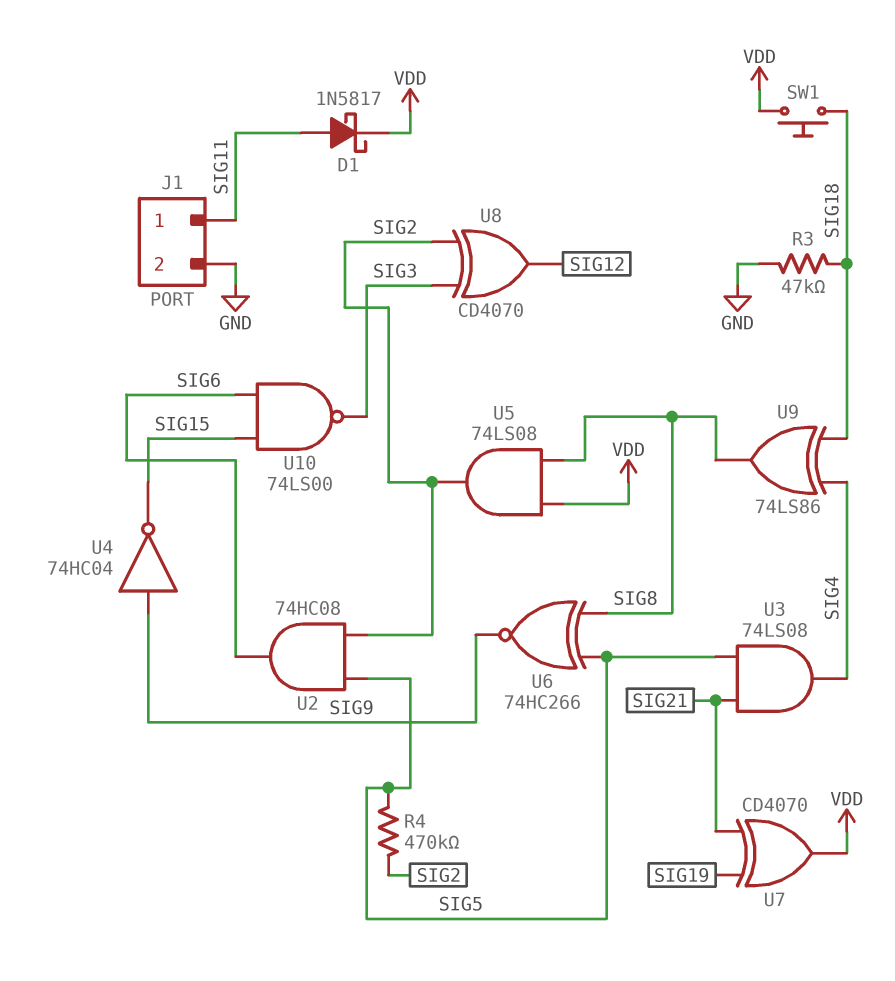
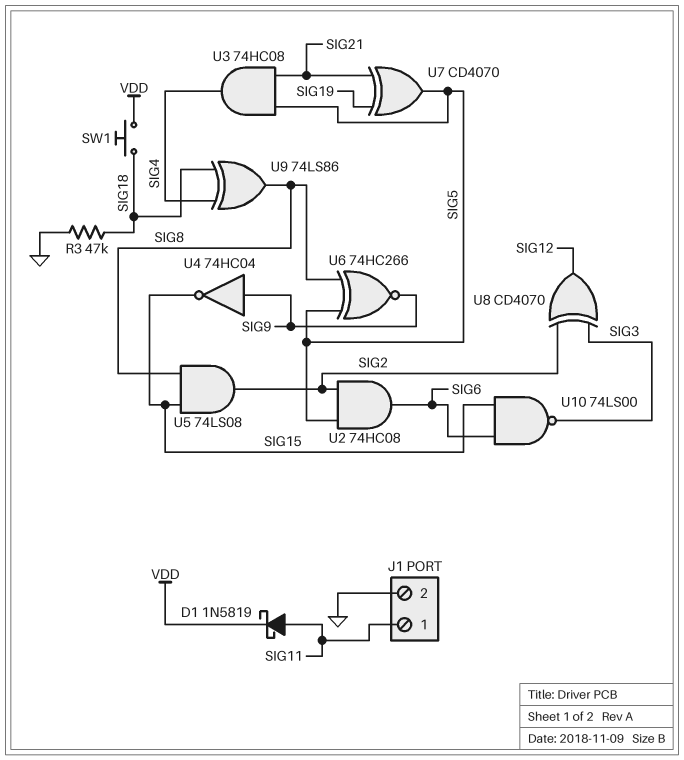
D1: schottky 1N5817 (A SIG11, K VDD) -> schottky 1N5819 (A SIG11, K VDD)
R4: 470k (SIG2, SIG5) -> none
U3: AND 74LS08 (in SIG5, in SIG21, out SIG4) -> AND 74HC08 (in SIG5, in SIG21, out SIG4)
U5: AND 74LS08 (in SIG8, in VDD, out SIG2) -> AND 74LS08 (in SIG8, in SIG15, out SIG2)
U7: XOR CD4070 (in SIG19, in SIG21, out VDD) -> XOR CD4070 (in SIG19, in SIG21, out SIG5)

